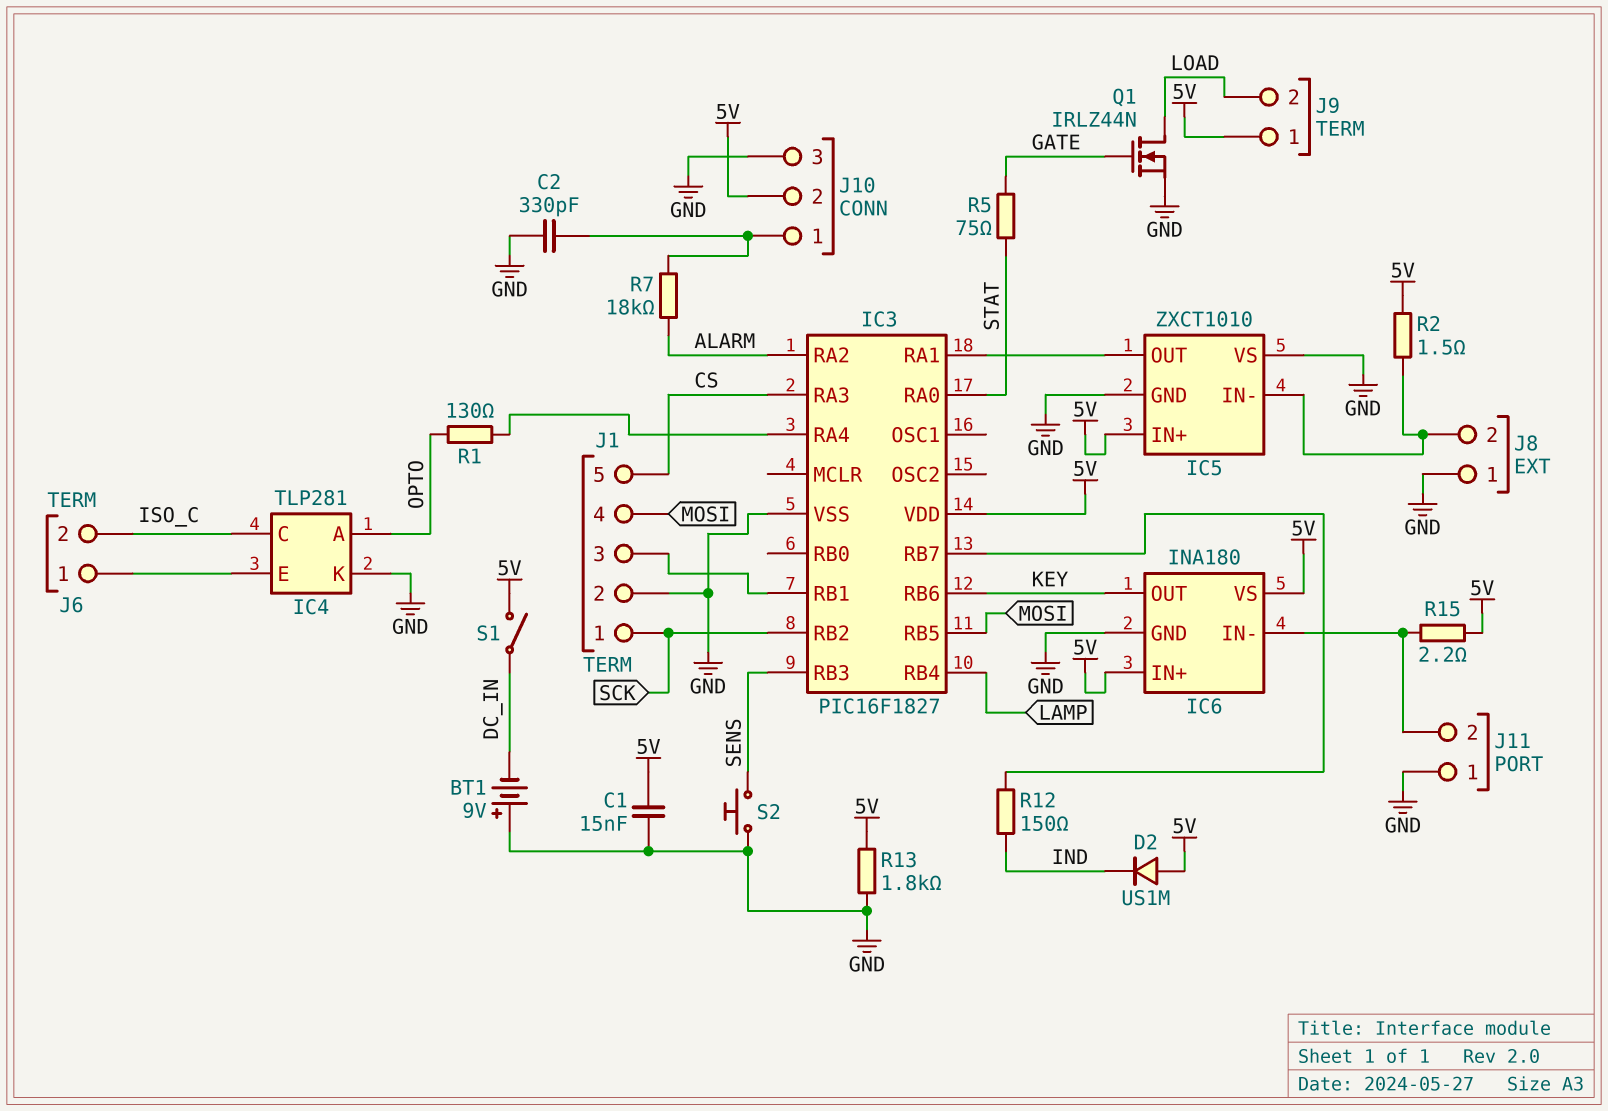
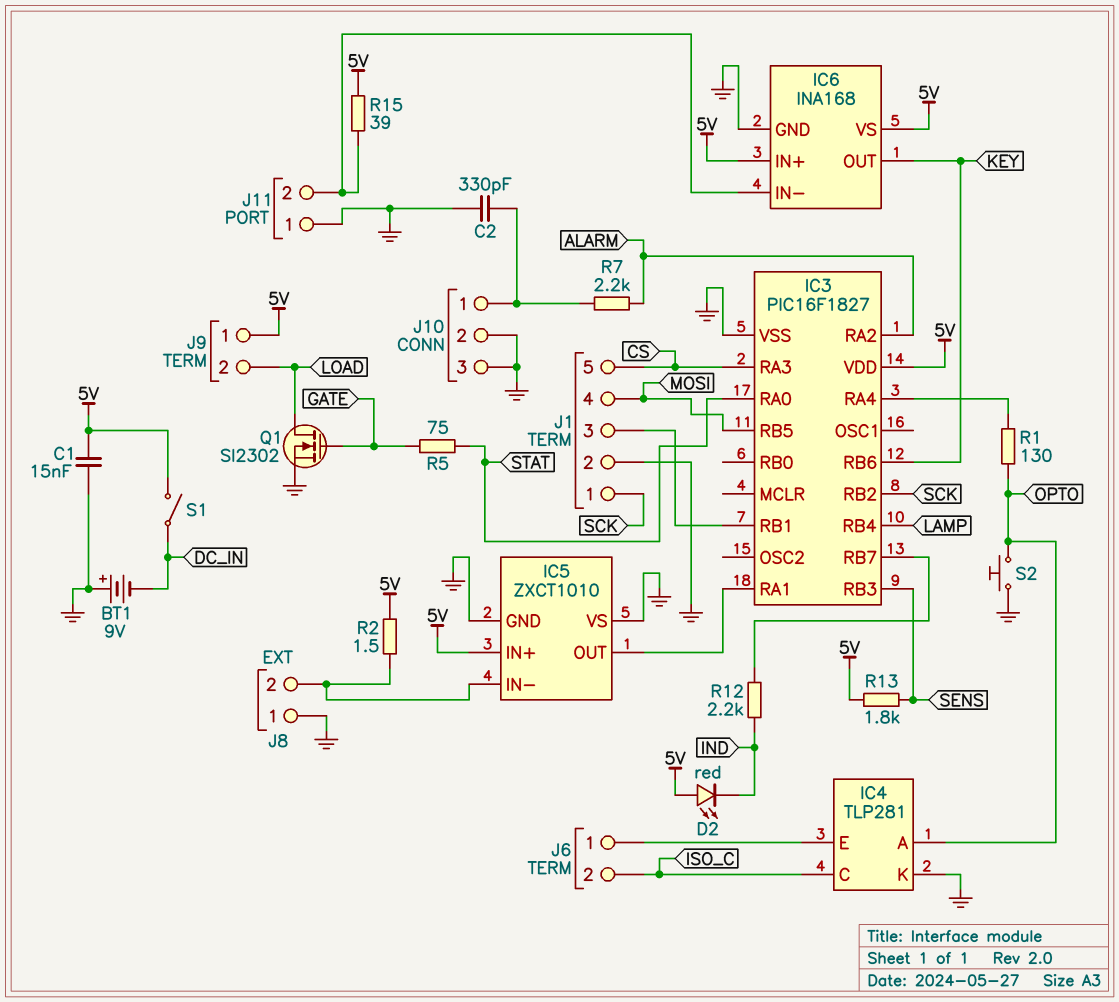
D2: diode US1M (A 5V, K IND) -> LED red (A 5V, K IND)
IC6: INA180 -> INA168
J10 pin 2: 5V -> GND
Q1: NMOS IRLZ44N (G GATE, D LOAD, S GND) -> NMOS SI2302 (G GATE, D LOAD, S GND)
R7: 18k (ALARM, J10/1) -> 2.2k (ALARM, J10/1)
R12: 150 (IC3/RB7, IND) -> 2.2k (IC3/RB7, IND)
R13: 1.8k (5V, GND) -> 1.8k (5V, SENS)
R15: 2.2 (5V, IC6/IN-) -> 39 (5V, IC6/IN-)
S2: button (GND, SENS) -> button (GND, OPTO)

